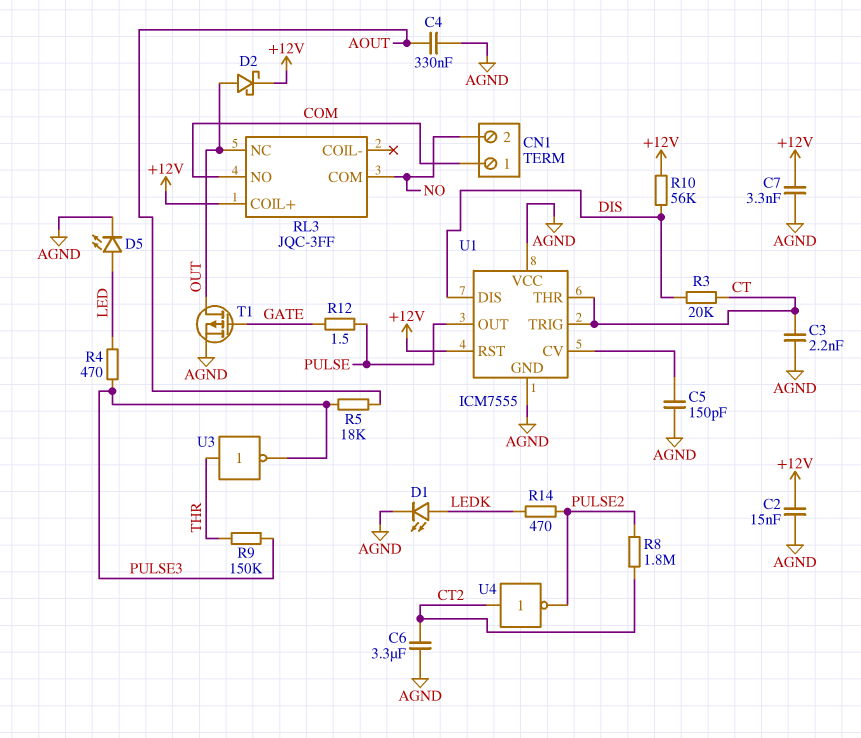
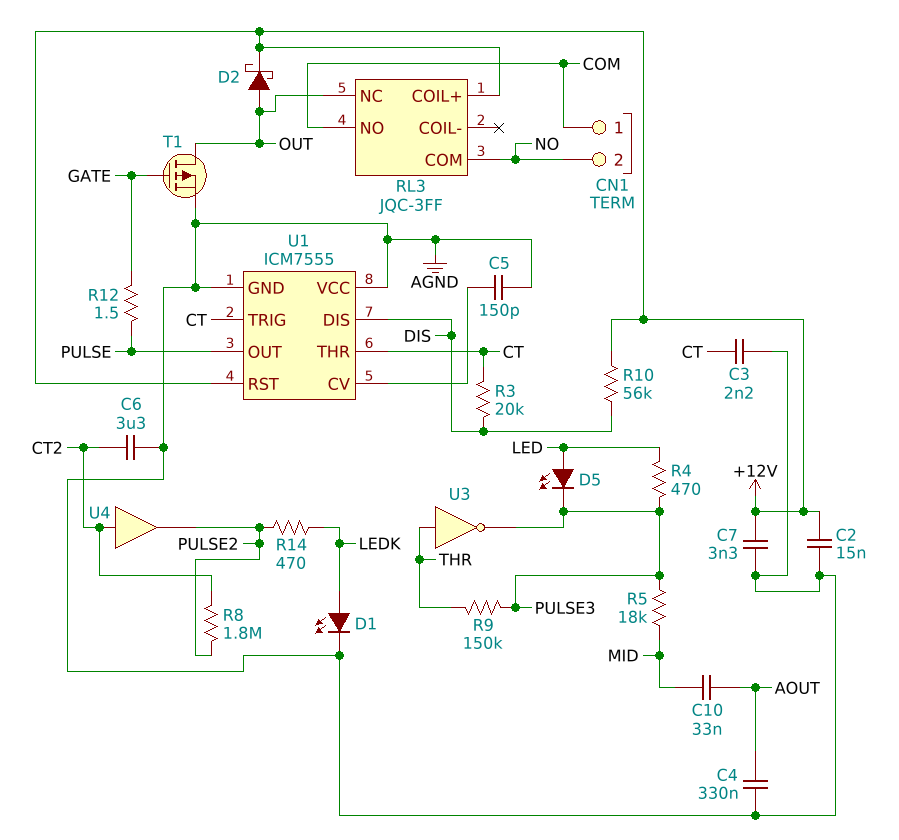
C10: none -> 33nF (AOUT, MID)
D5: LED (A LED, K AGND) -> LED (A LED, K PULSE3)
R5: 18k (AOUT, PULSE3) -> 18k (MID, PULSE3)
U4: NOT (in CT2, out PULSE2) -> buffer (in CT2, out PULSE2)

